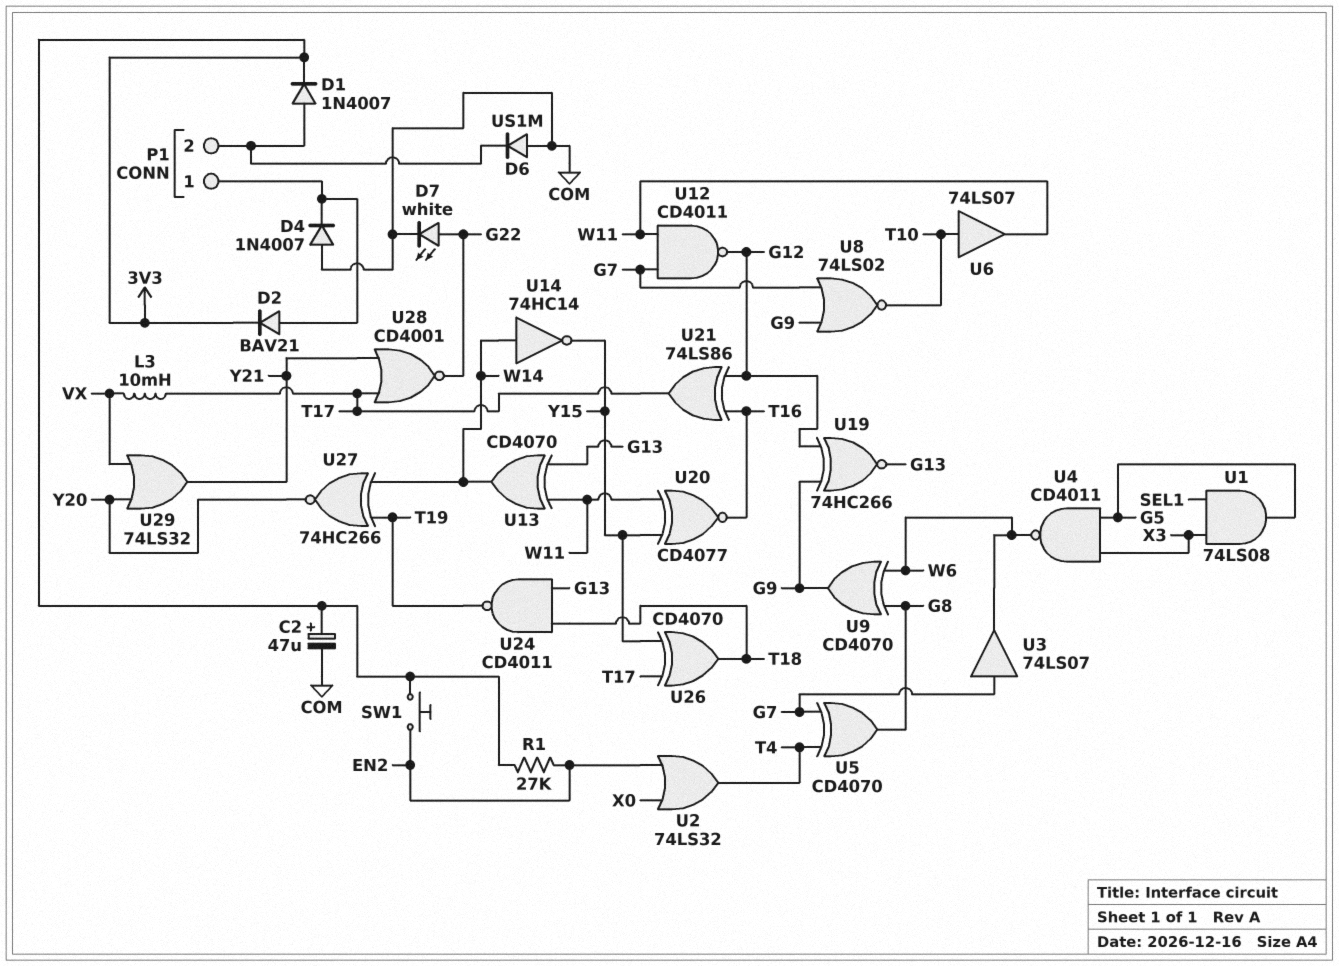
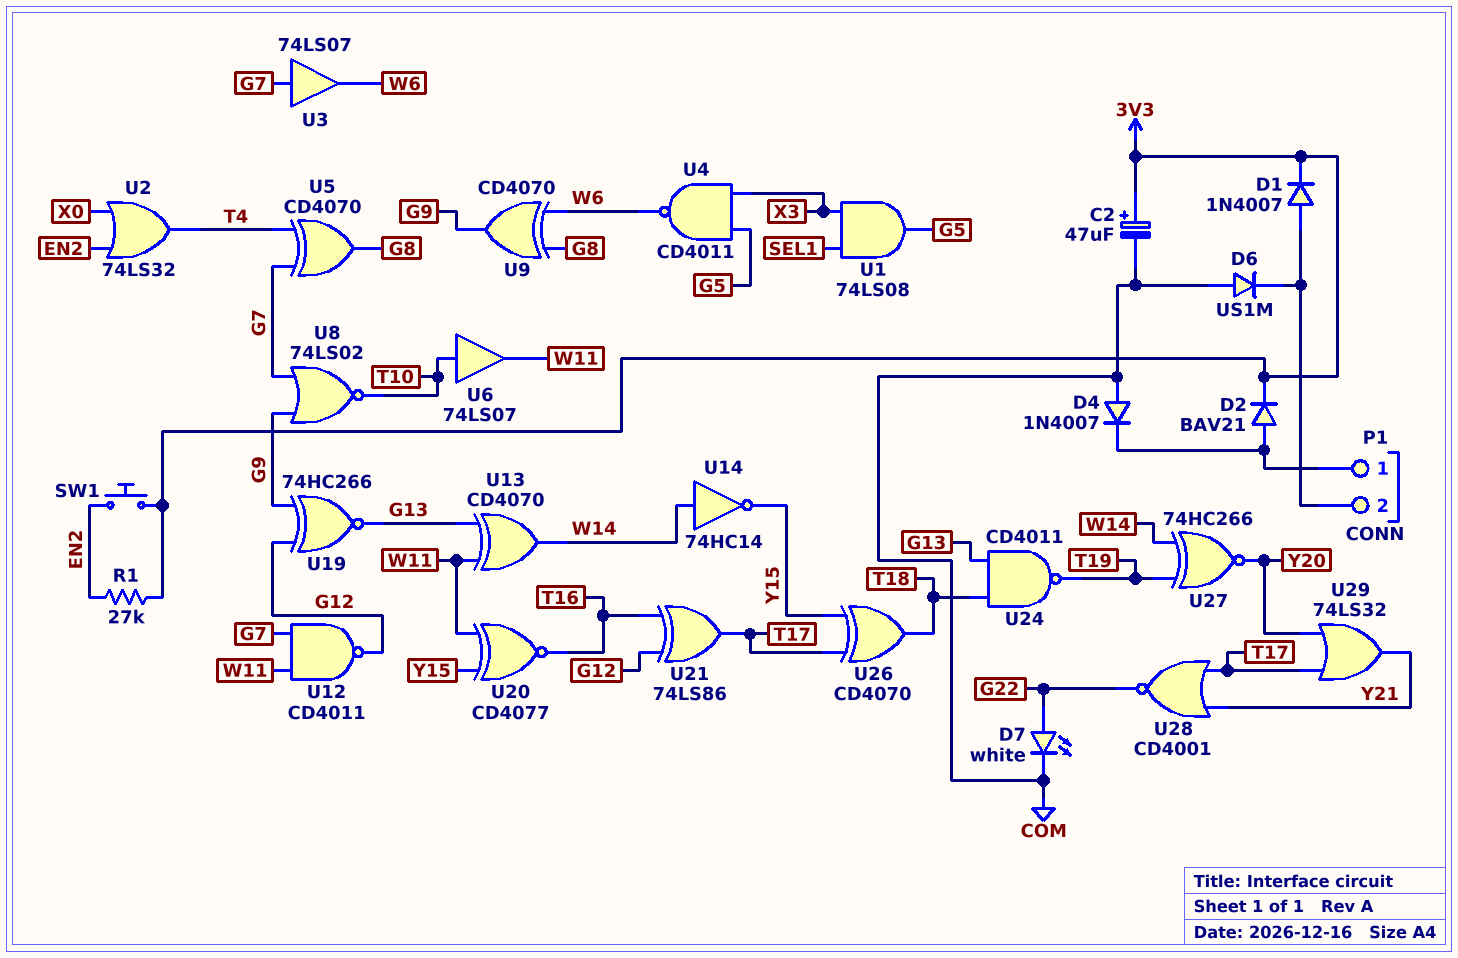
L3: 10mH (T17, VX) -> none
U29: OR 74LS32 (in VX, in Y20, out Y21) -> OR 74LS32 (in T17, in Y20, out Y21)

